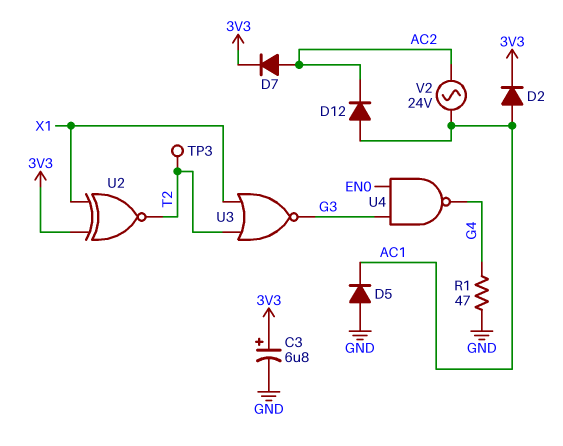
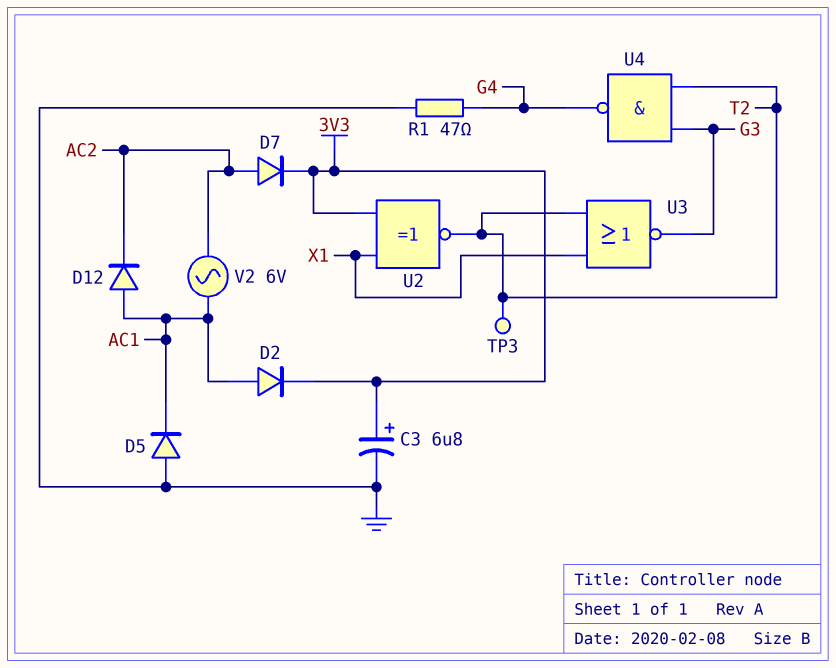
U4: NAND (in EN0, in G3, out G4) -> NAND (in G3, in T2, out G4)
V2: AC 24V (AC1, AC2) -> AC 6V (AC1, AC2)

